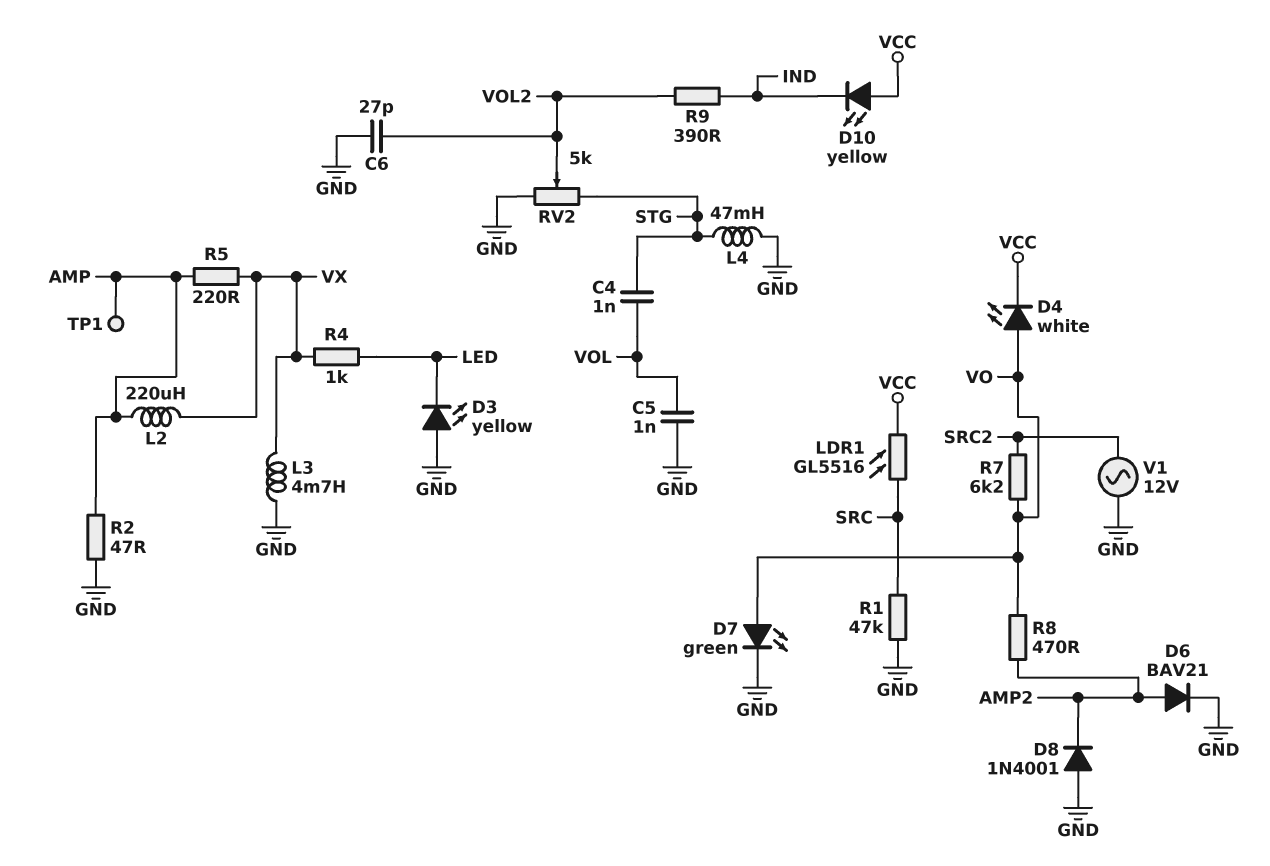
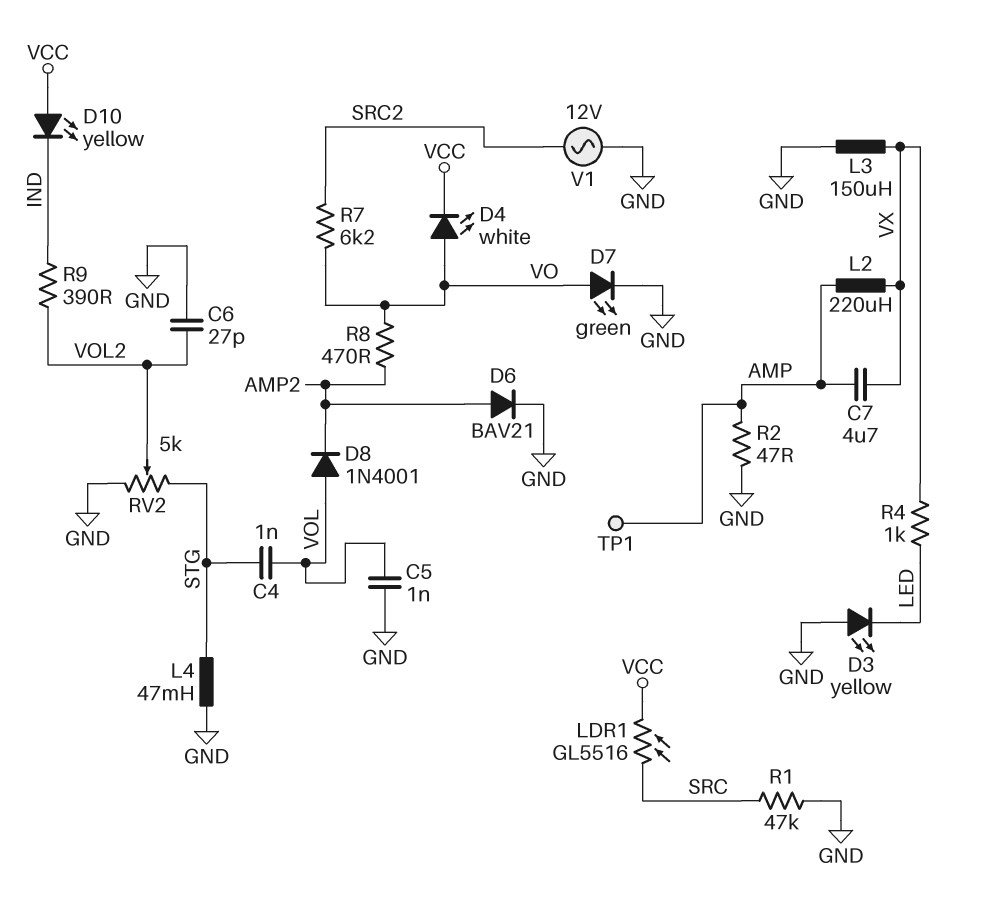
C7: none -> 4.7uF (AMP, VX)
D8: diode 1N4001 (A GND, K AMP2) -> diode 1N4001 (A VOL, K AMP2)
L3: 4.7mH (GND, VX) -> 150uH (GND, VX)
R5: 220 (AMP, VX) -> none

